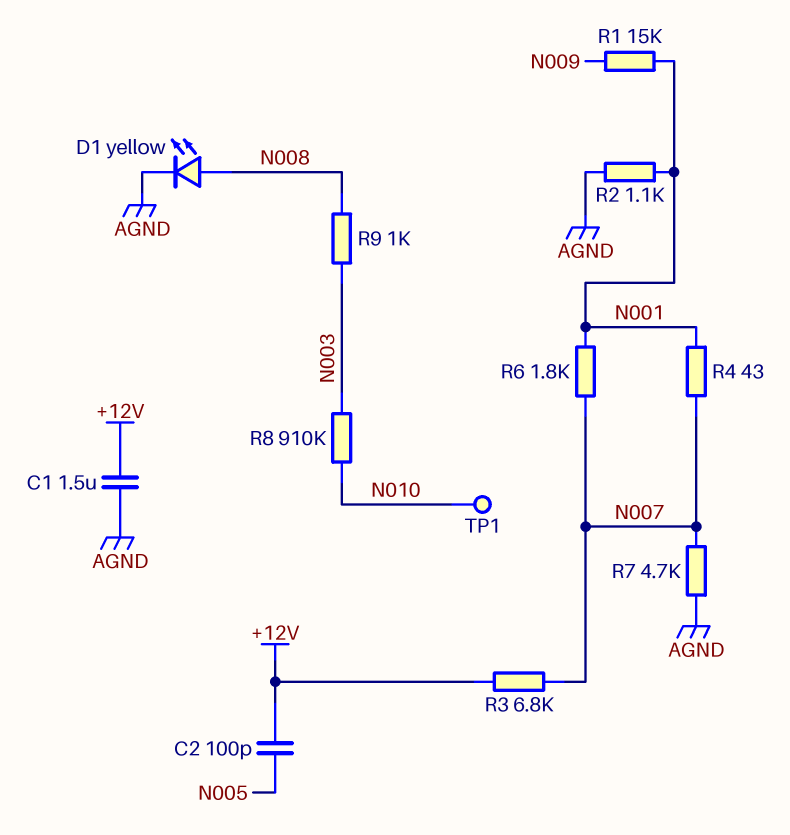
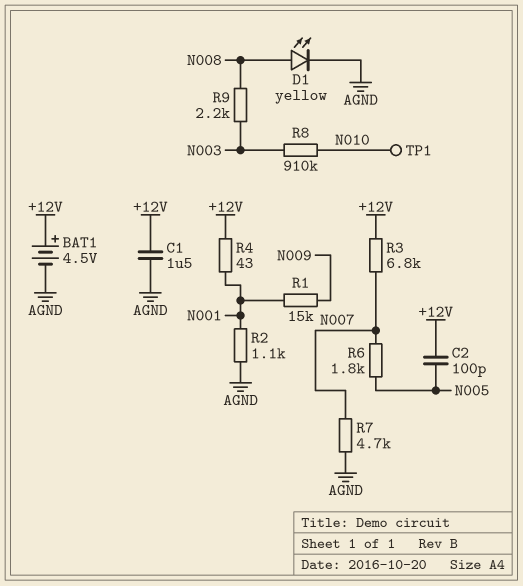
BAT1: none -> 4.5V (plus +12V, minus AGND)
R4: 43 (N001, N007) -> 43 (+12V, N001)
R6: 1.8k (N001, N007) -> 1.8k (N005, N007)
R9: 1k (N003, N008) -> 2.2k (N003, N008)

